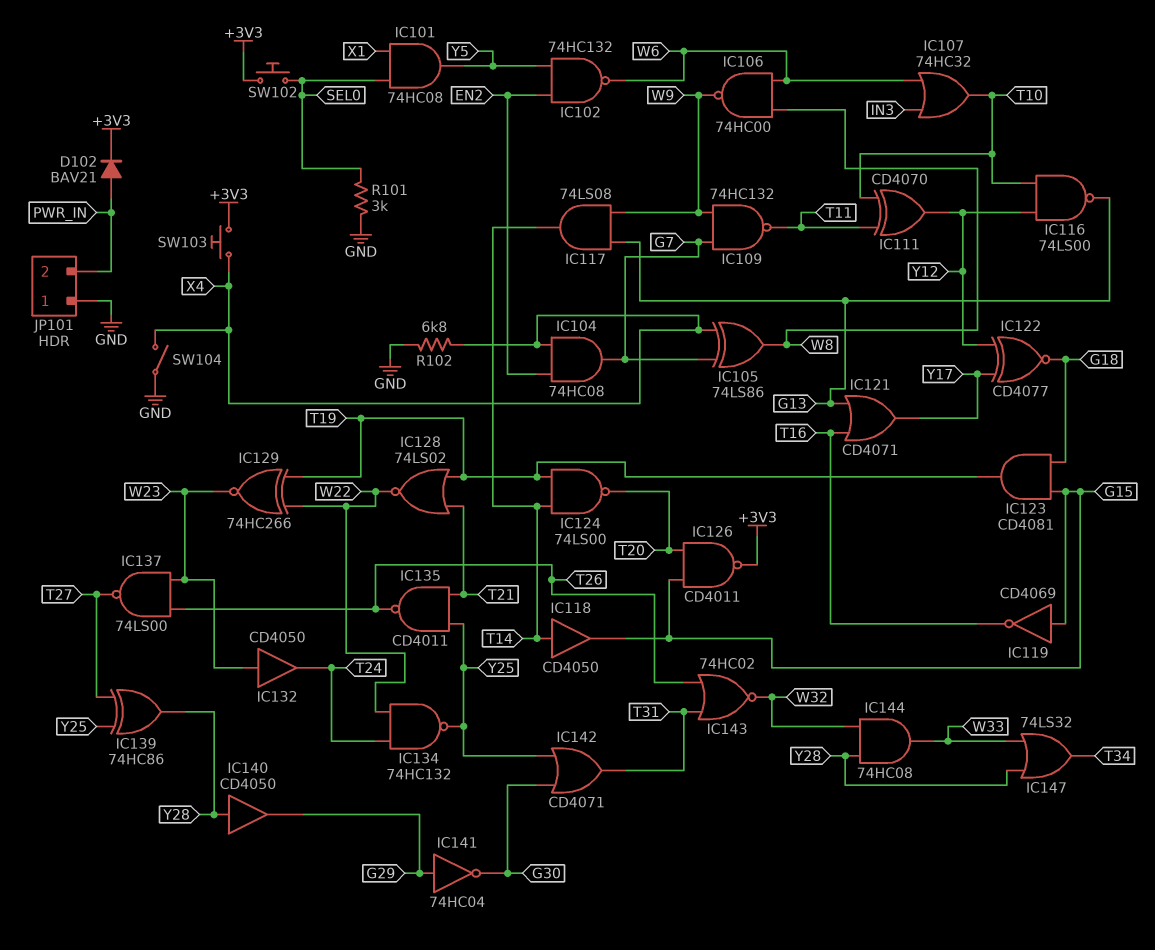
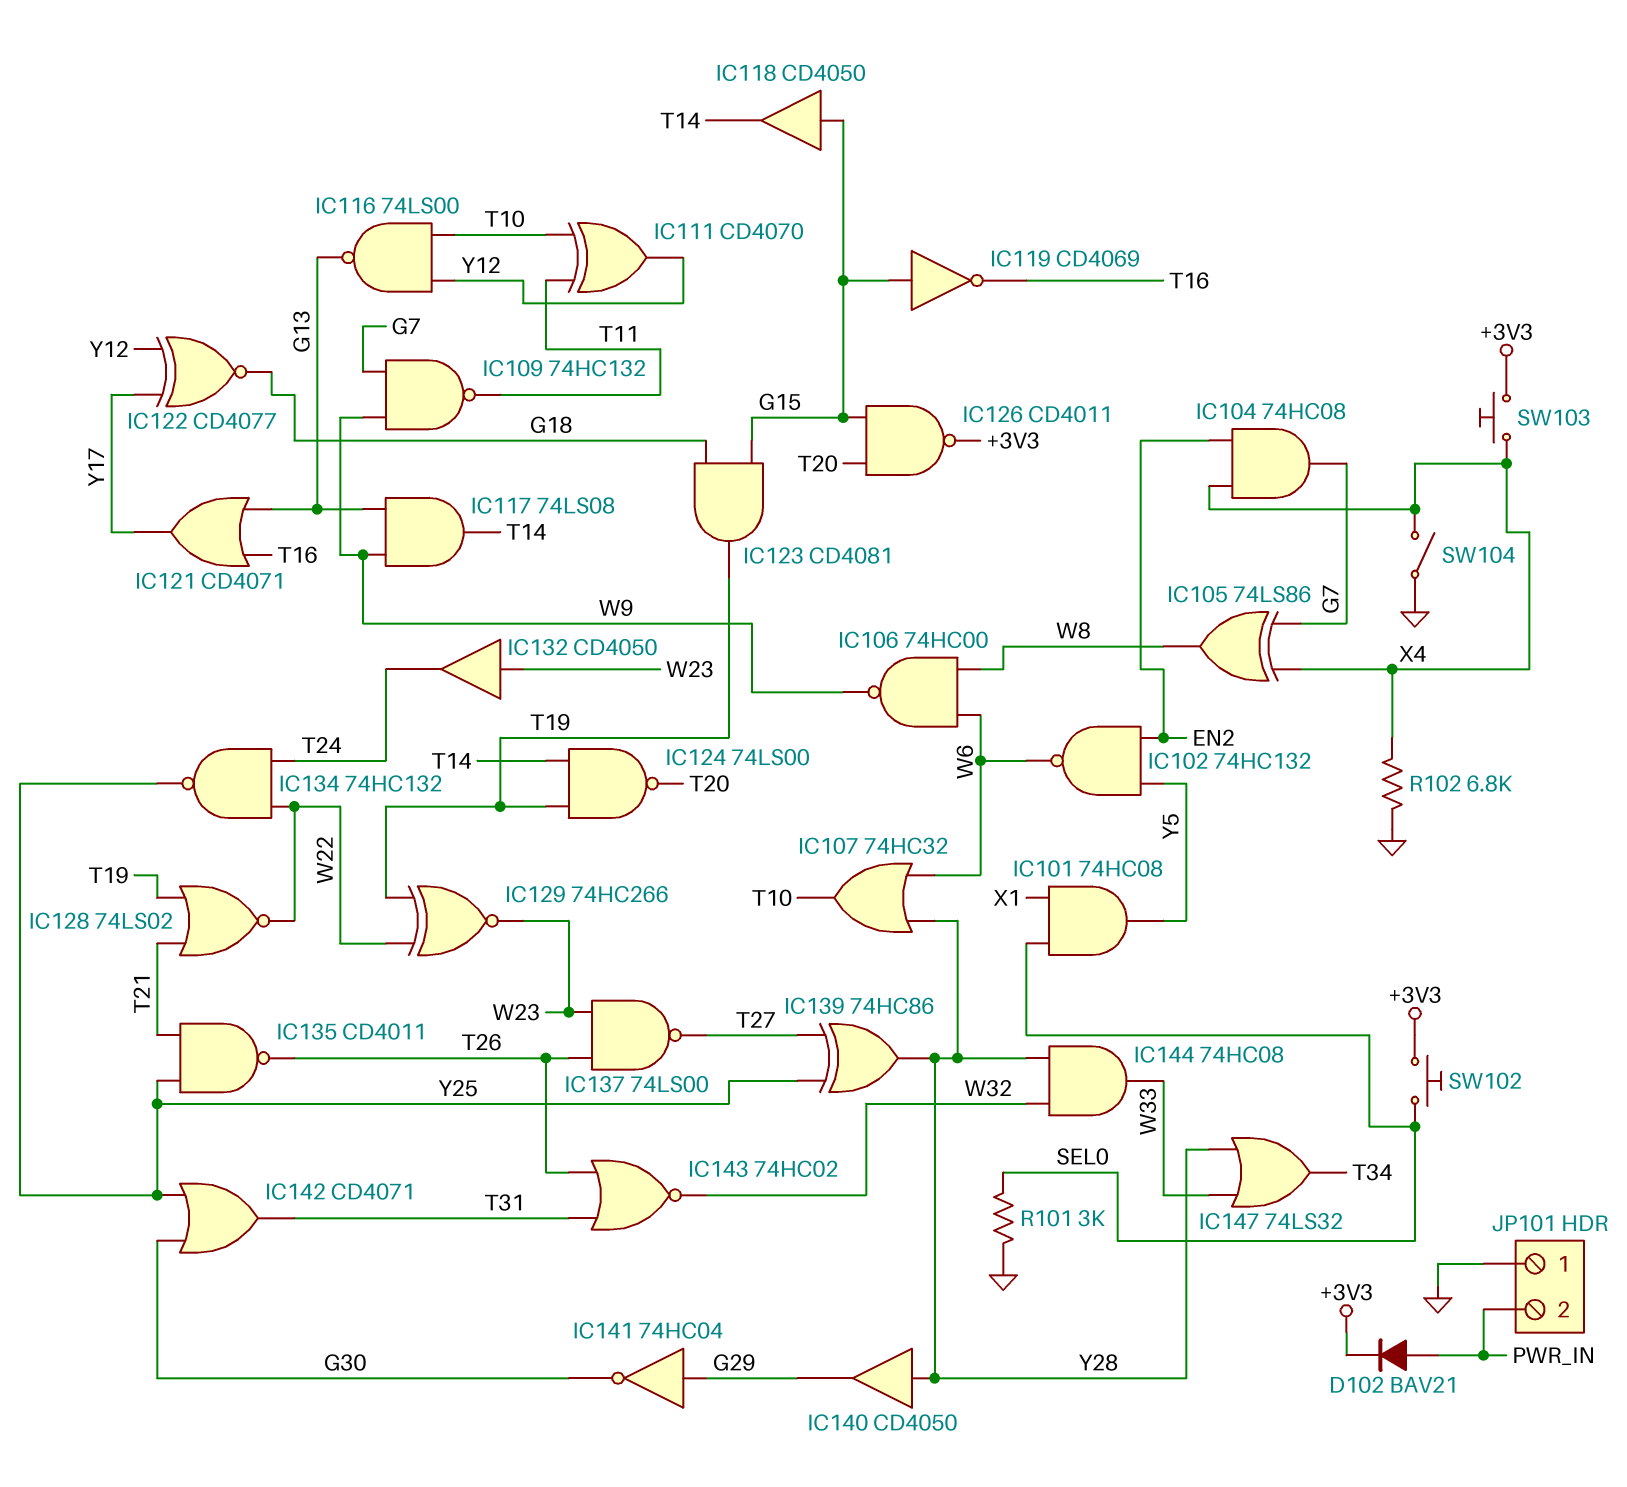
IC107: OR 74HC32 (in IN3, in W6, out T10) -> OR 74HC32 (in W6, in Y28, out T10)
IC118: buffer CD4050 (in T14, out G15) -> buffer CD4050 (in G15, out T14)

